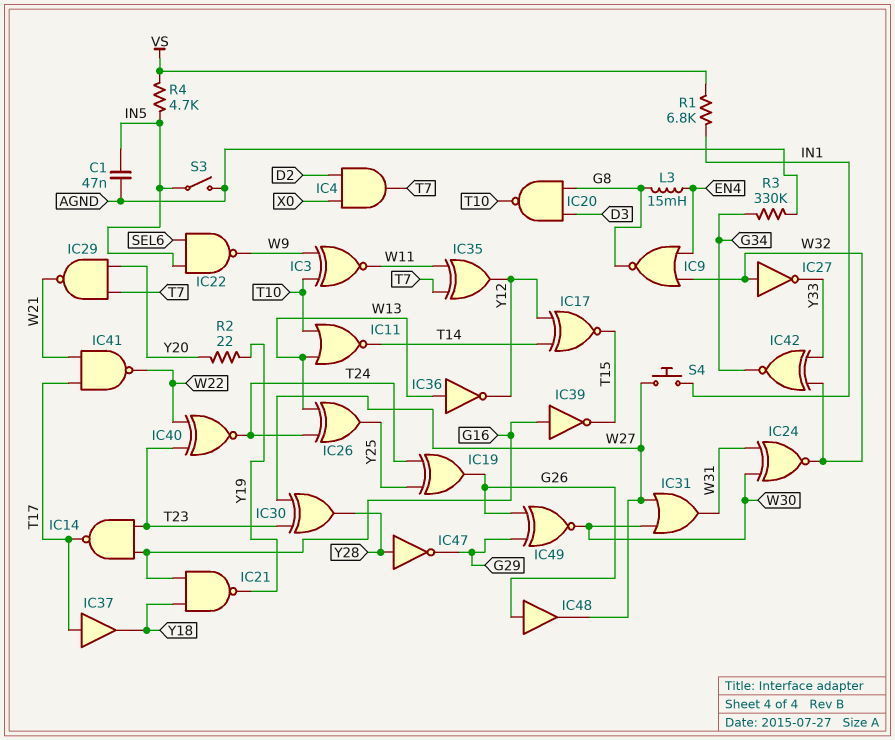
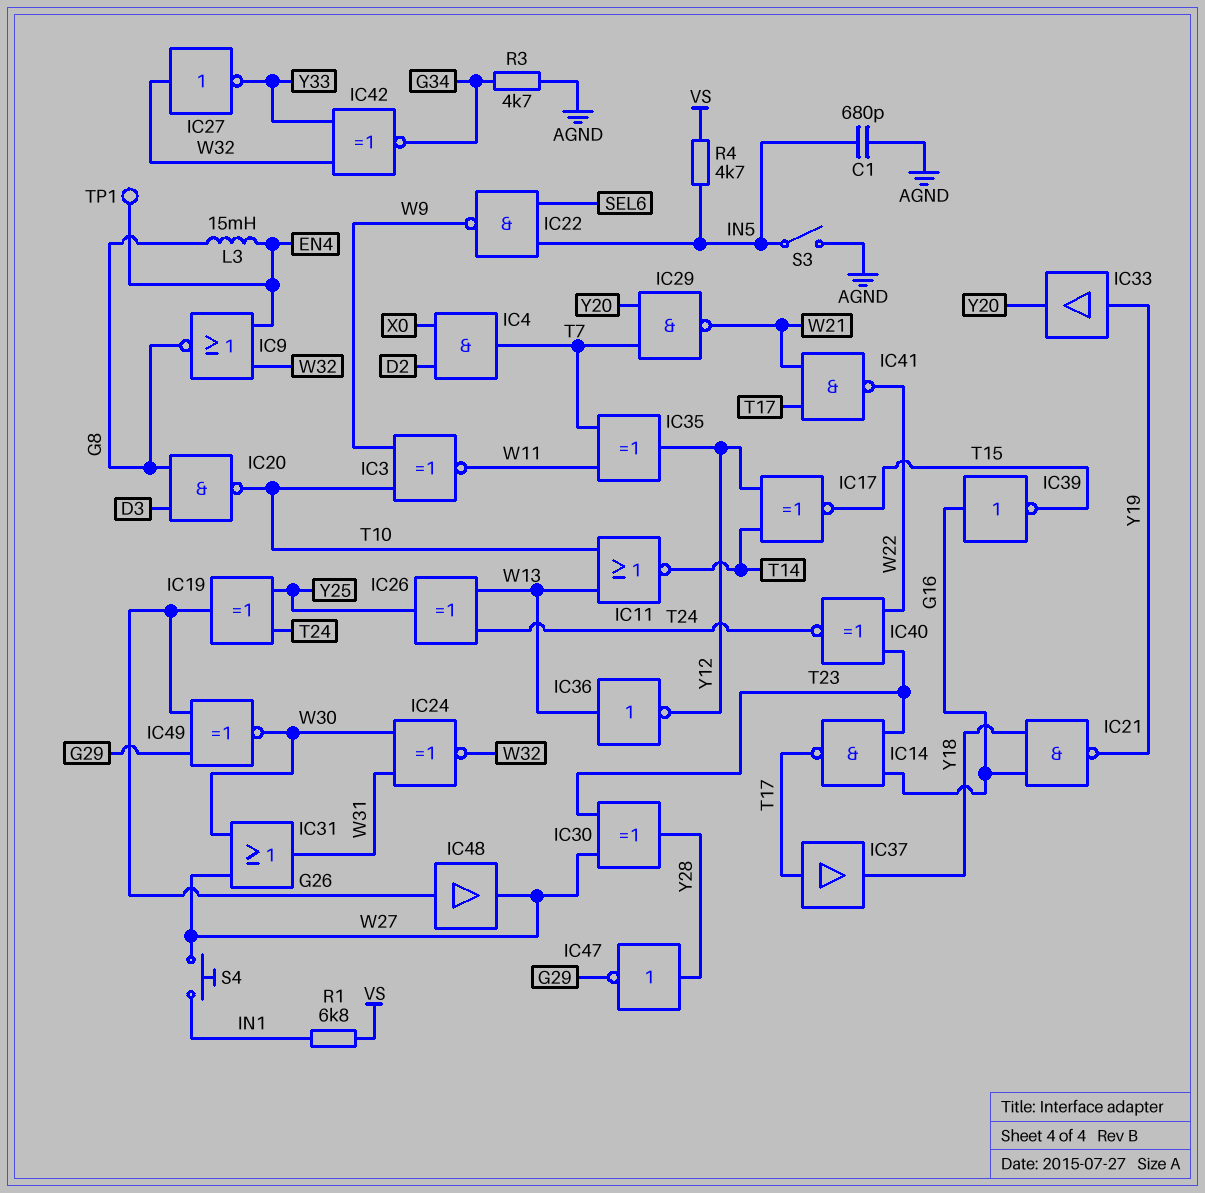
C1: 47nF (AGND, IN5) -> 680pF (AGND, IN5)
IC33: none -> buffer (in Y19, out Y20)
R2: 22 (Y19, Y20) -> none
R3: 330k (AGND, G34) -> 4.7k (AGND, G34)
TP1: none -> test point (EN4)

